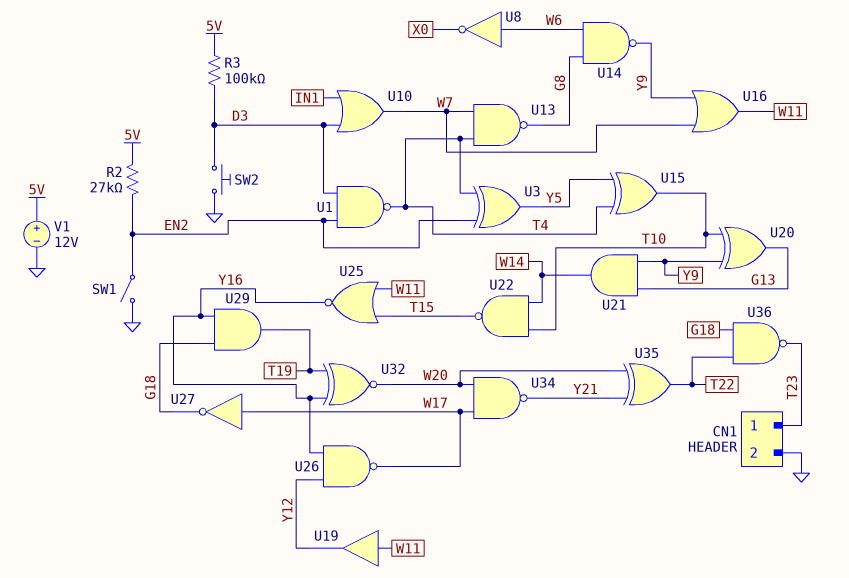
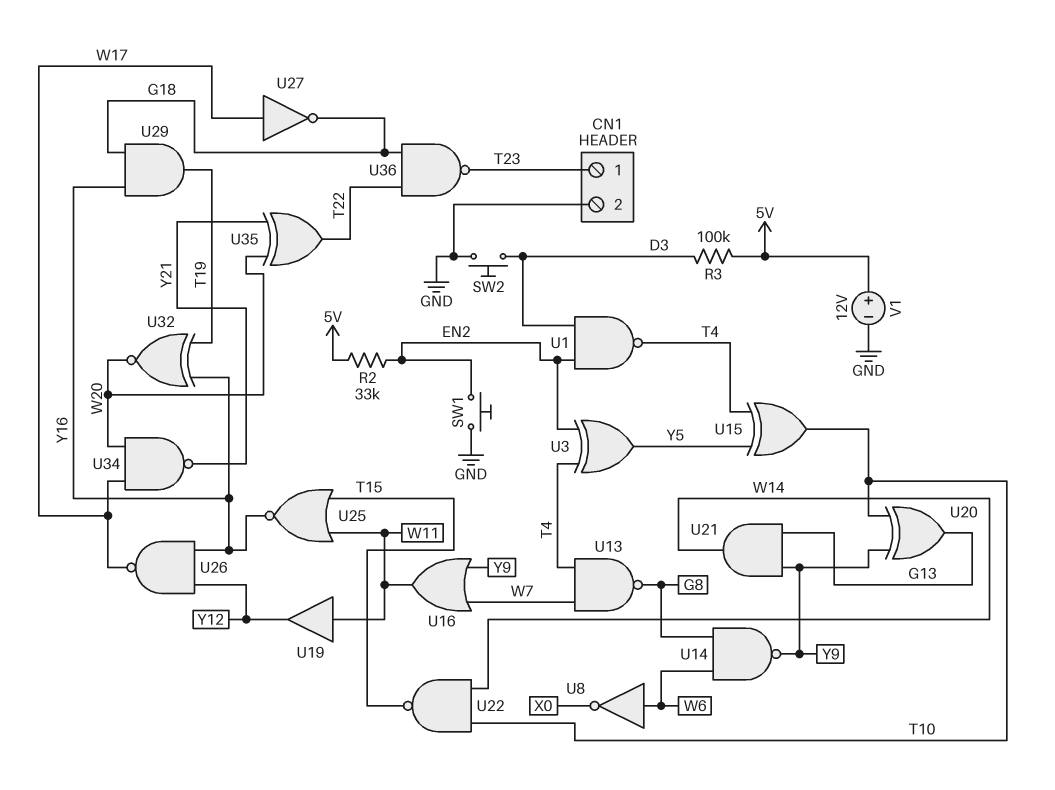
R2: 27k (5V, EN2) -> 33k (5V, EN2)
SW1: switch (EN2, GND) -> button (EN2, GND)
U10: OR (in D3, in IN1, out W7) -> none

